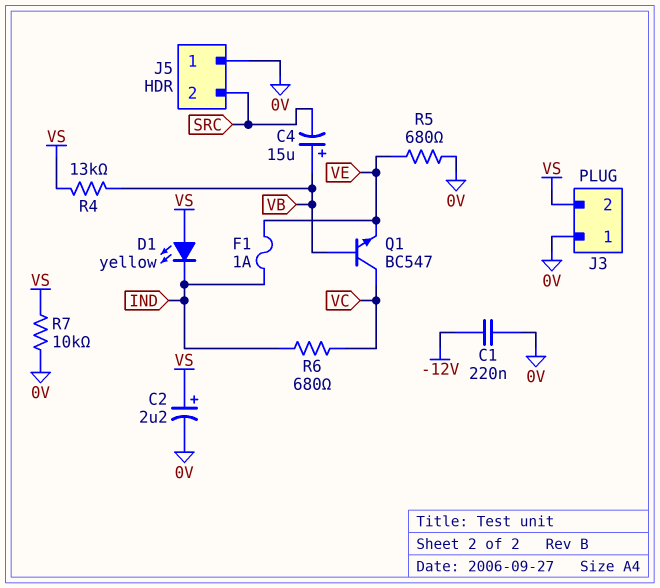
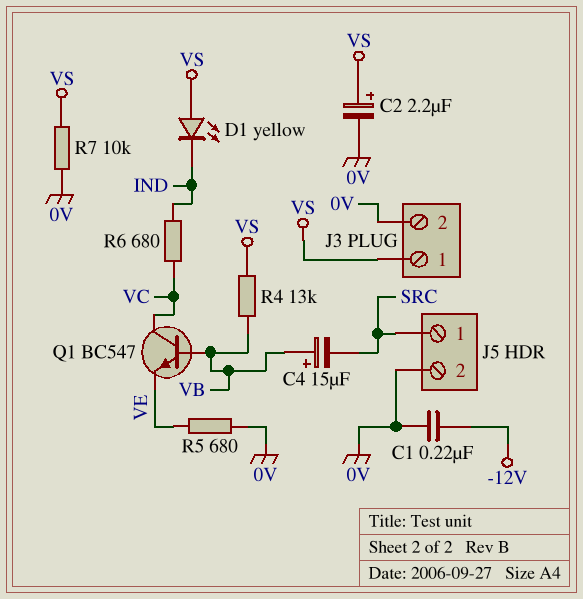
F1: 1A (IND, VE) -> none
J3 pin 1: 0V -> VS
J3 pin 2: VS -> 0V
J5 pin 1: 0V -> SRC
J5 pin 2: SRC -> 0V

